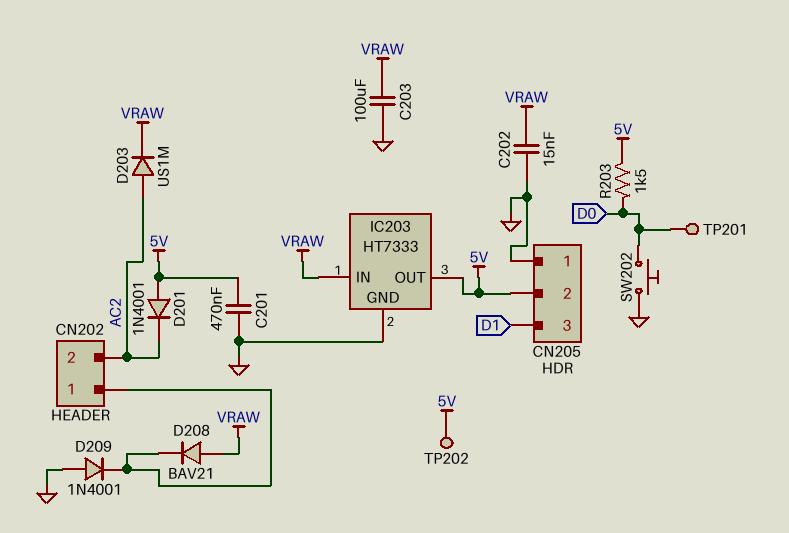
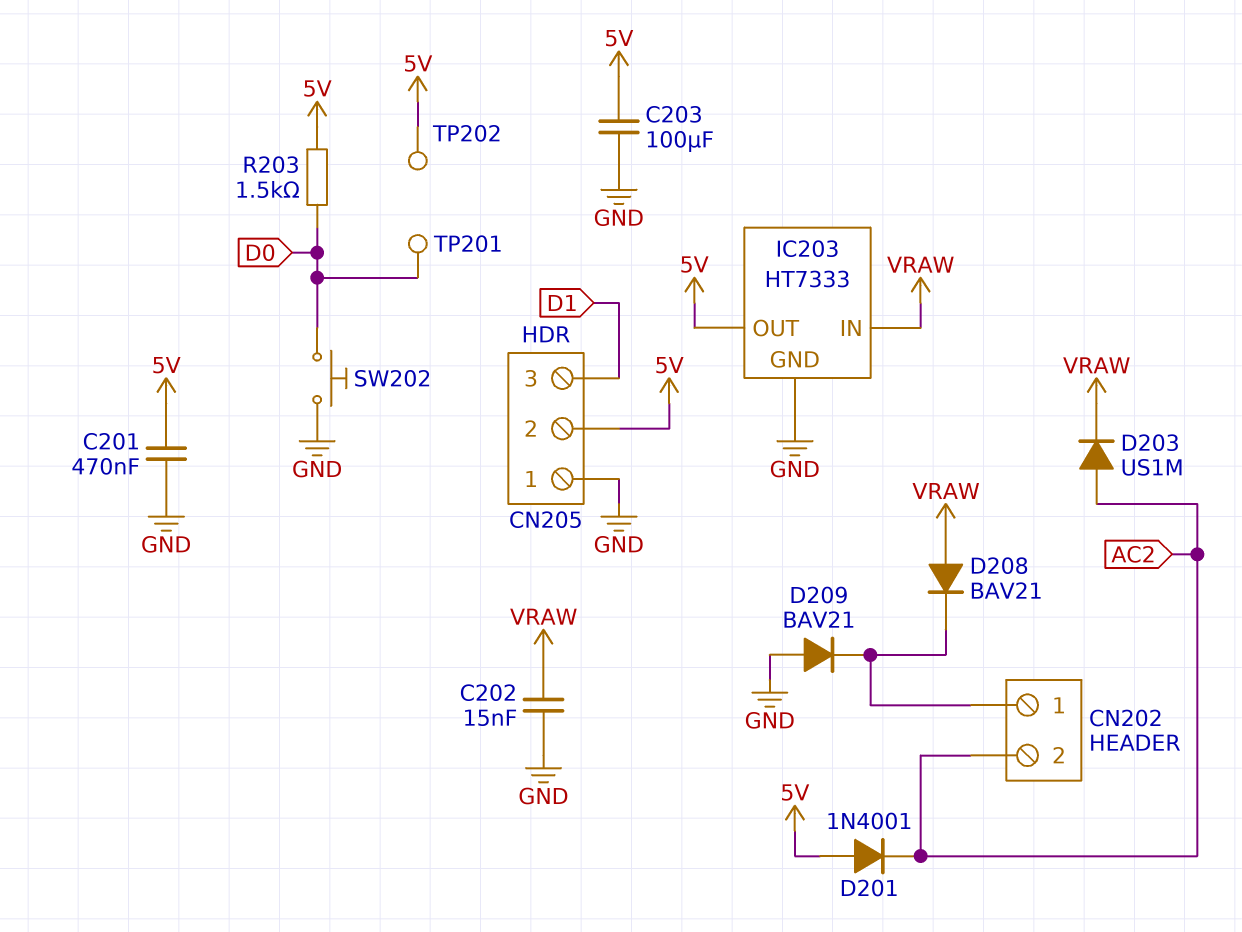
C203: 100uF (GND, VRAW) -> 100uF (5V, GND)
D209: diode 1N4001 (A GND, K CN202/1) -> diode BAV21 (A GND, K CN202/1)

